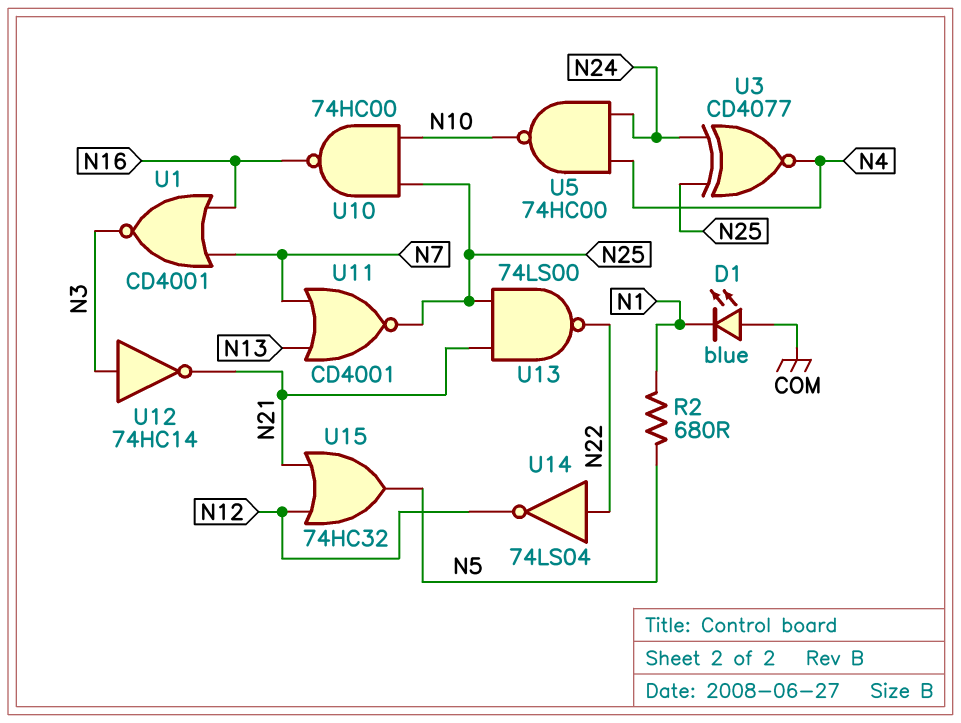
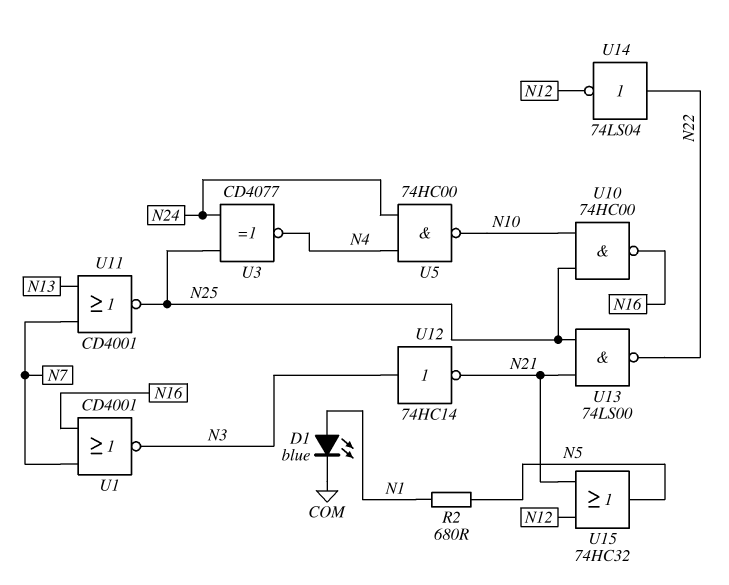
D1: LED blue (A COM, K N1) -> LED blue (A N1, K COM)

